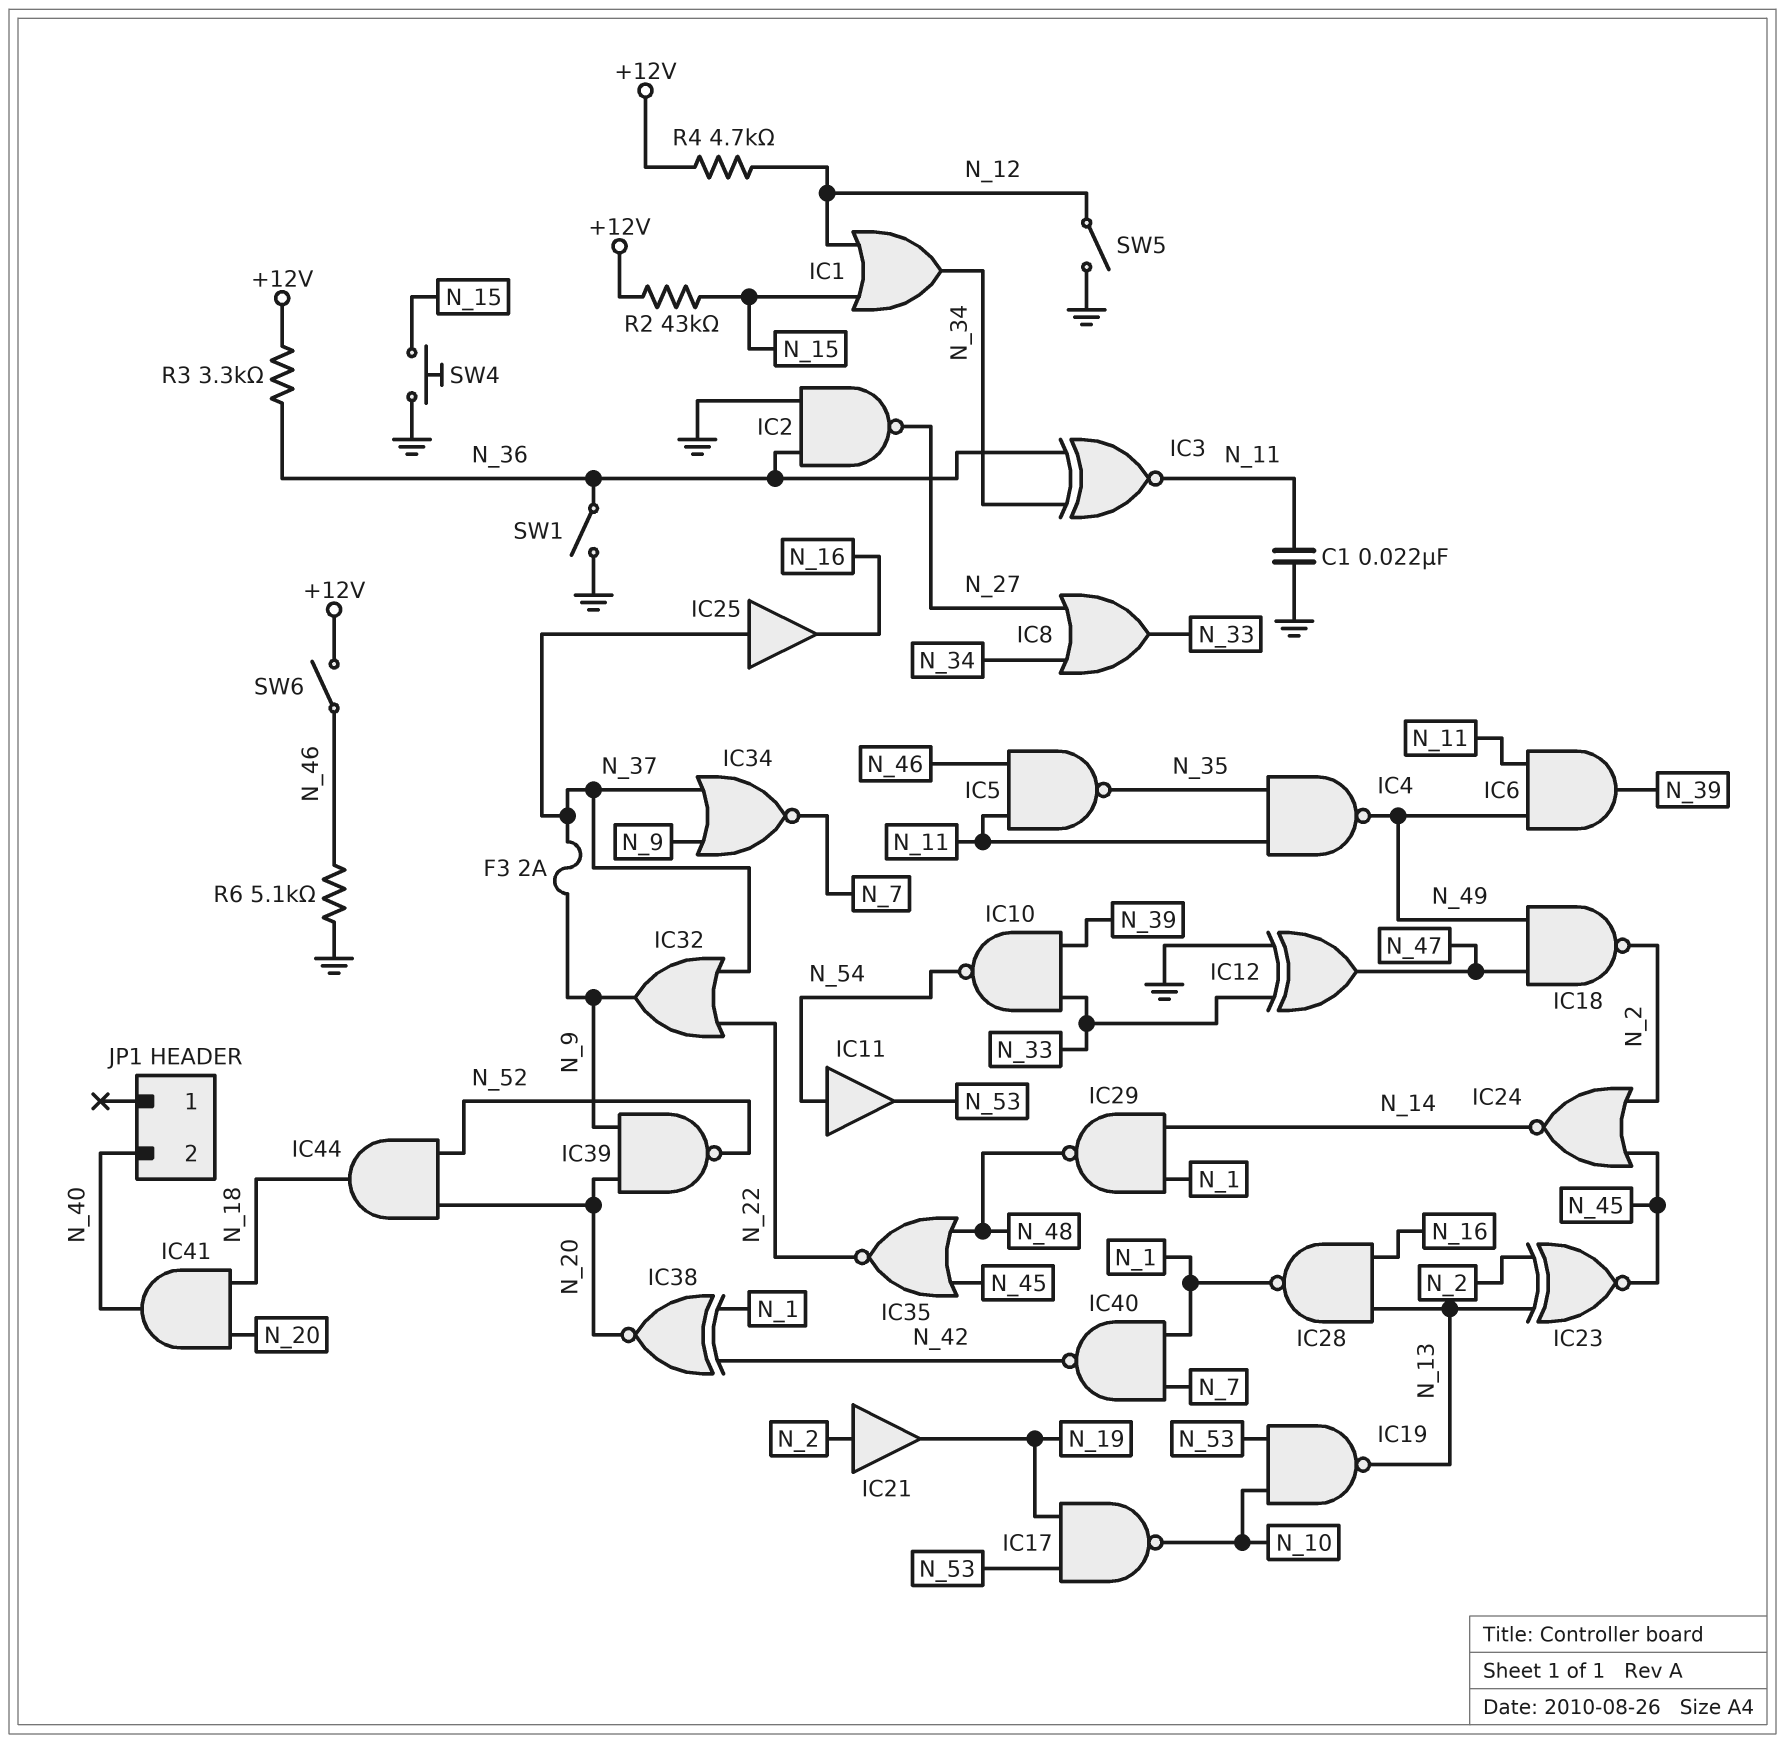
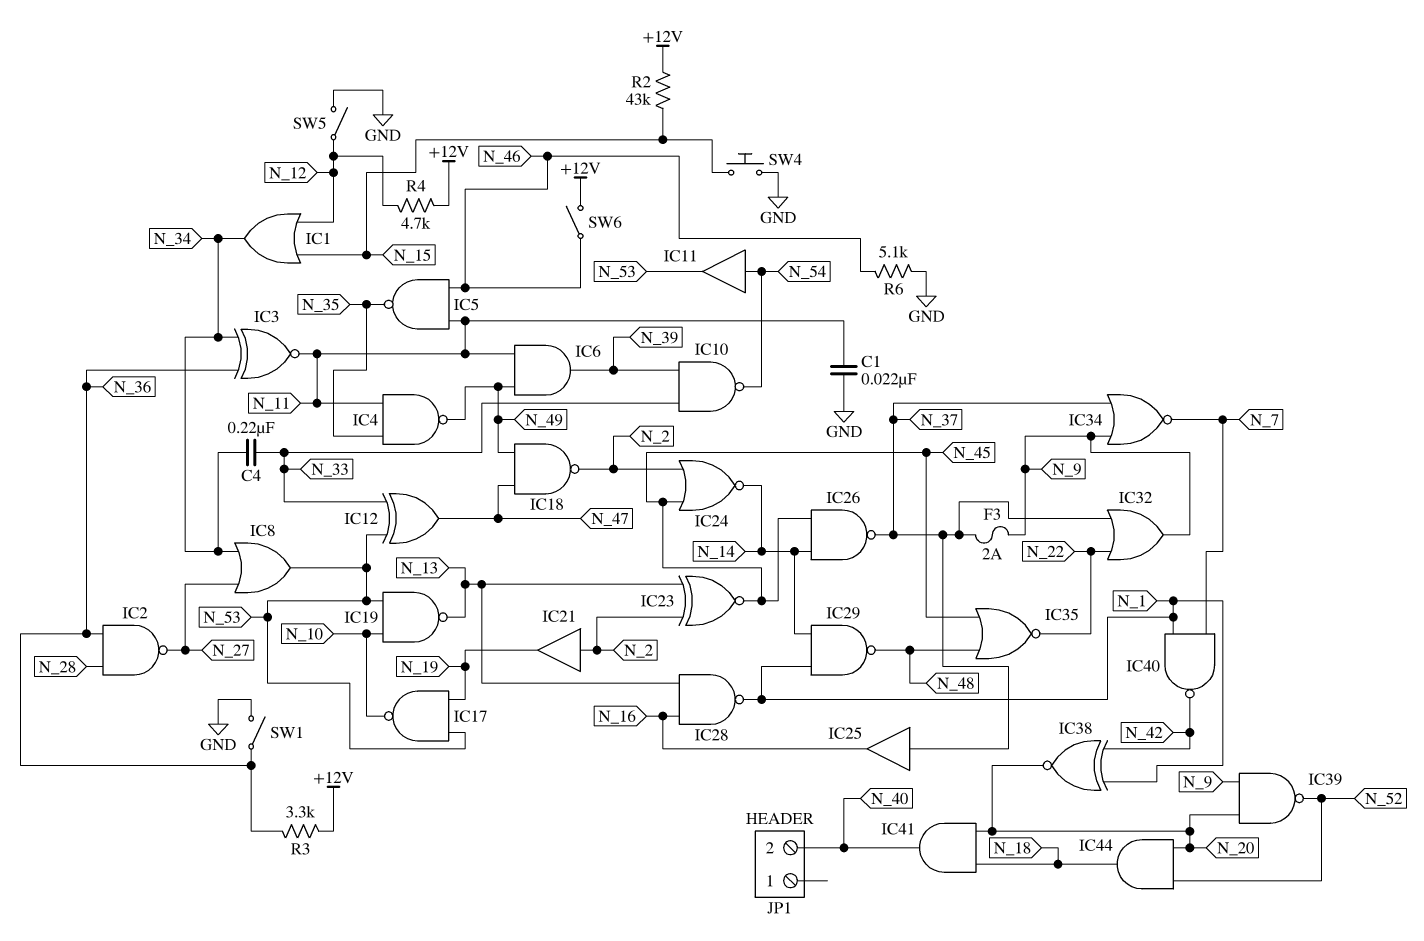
C4: none -> 220nF (N_33, N_34)
IC2: NAND (in GND, in N_36, out N_27) -> NAND (in N_28, in N_36, out N_27)
IC8: OR (in N_27, in N_34, out N_33) -> OR (in N_27, in N_34, out N_53)
IC12: XOR (in GND, in N_33, out N_47) -> XOR (in N_33, in N_53, out N_47)
IC26: none -> NAND (in N_14, in N_45, out N_37)

